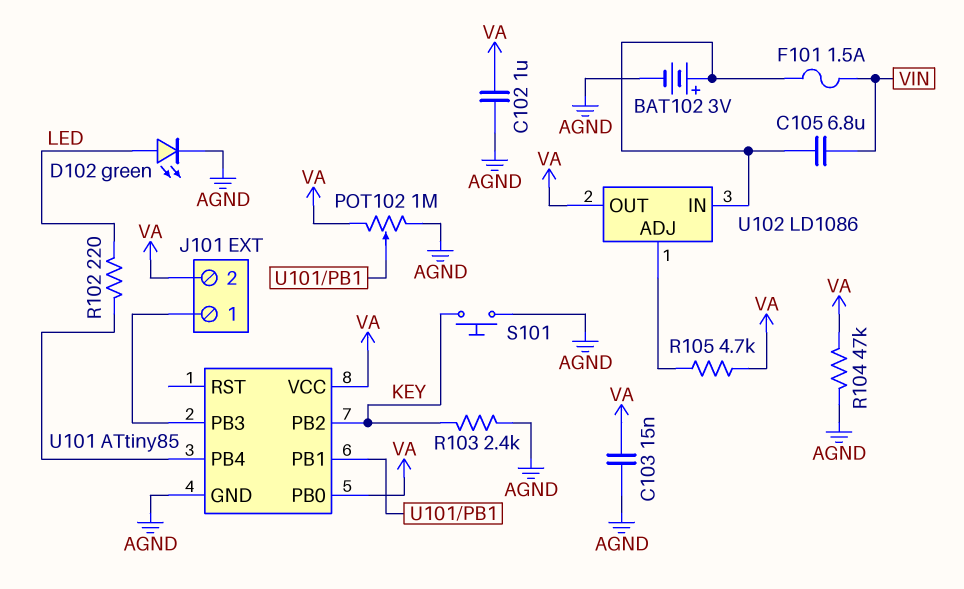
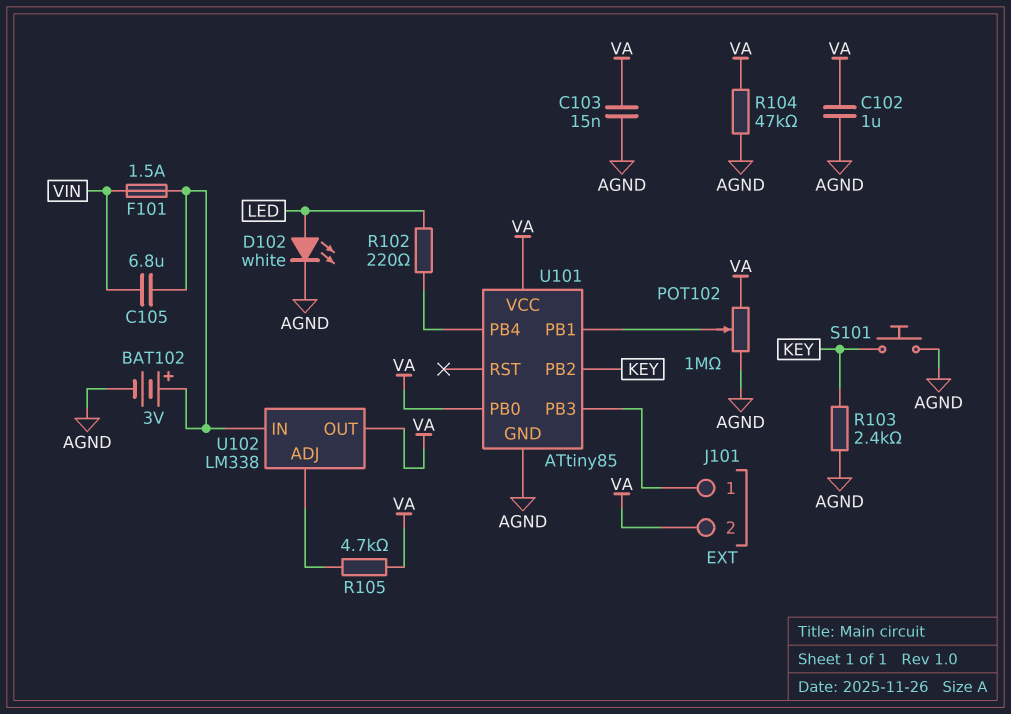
D102: LED green (A LED, K AGND) -> LED white (A LED, K AGND)
U102: LD1086 -> LM338

